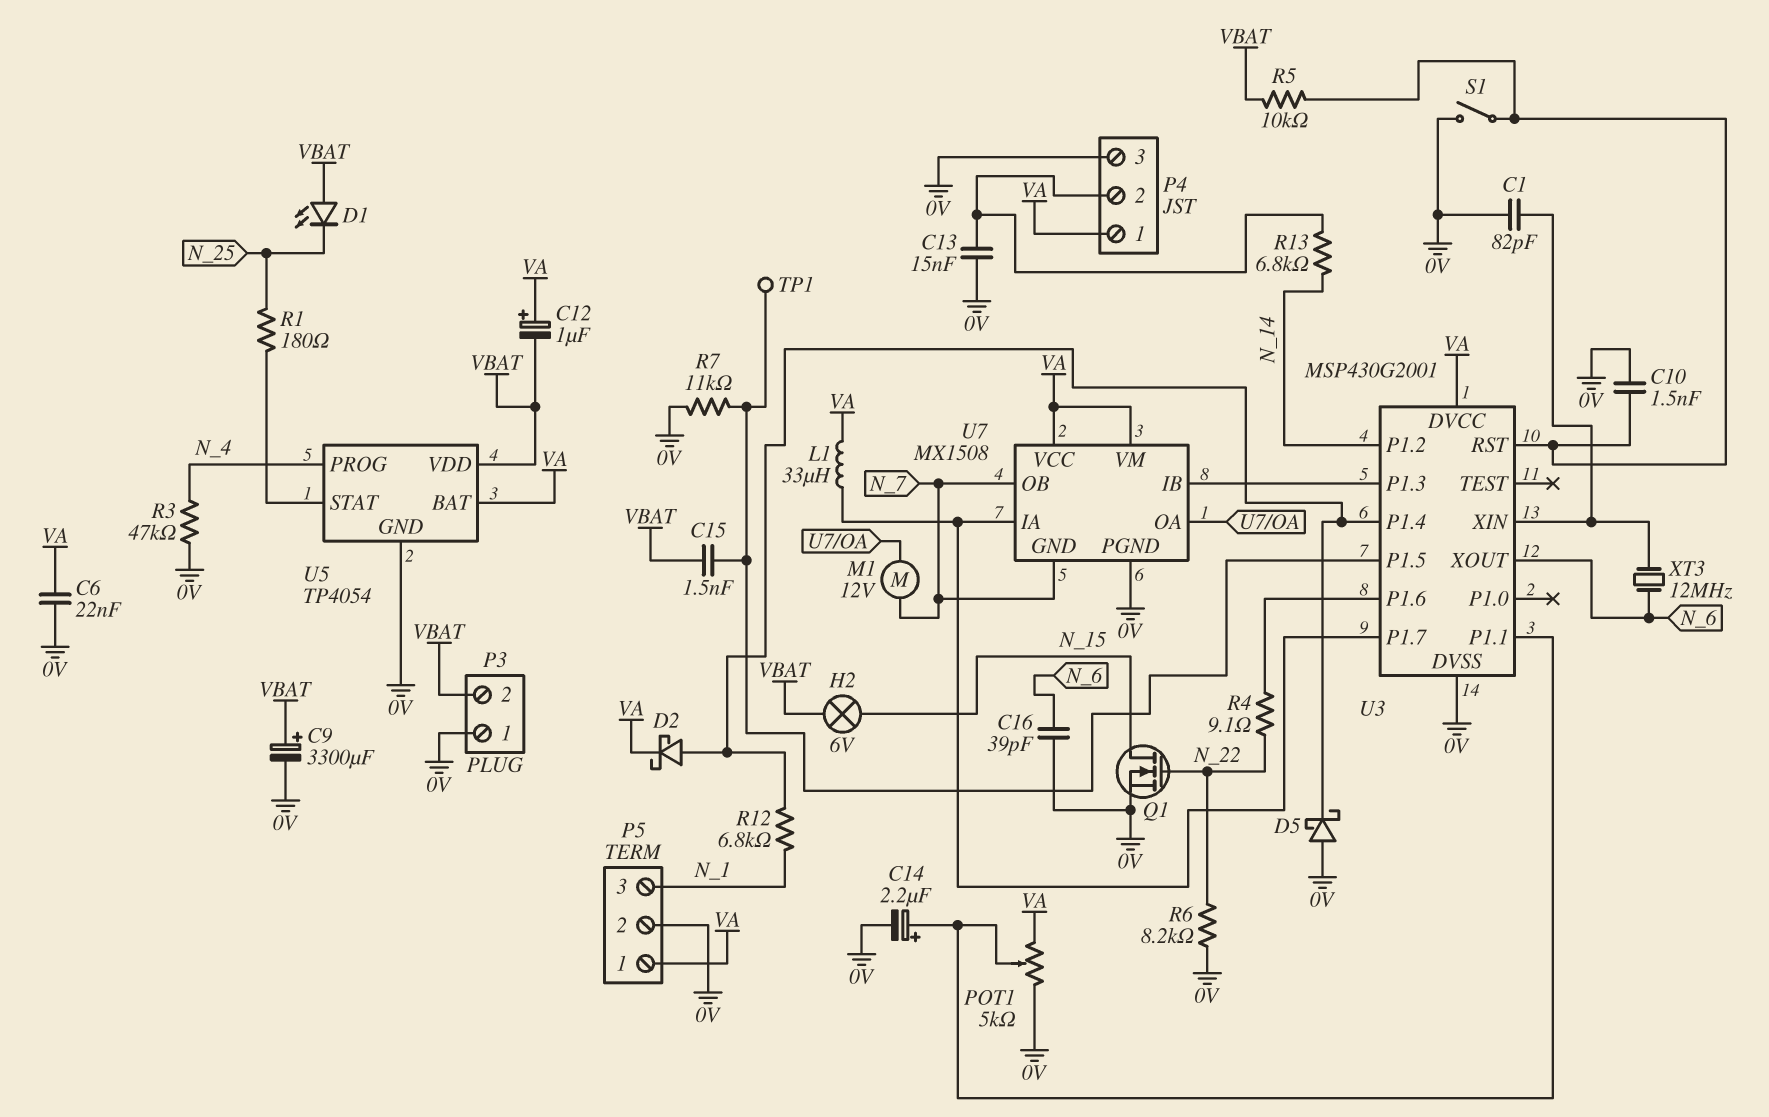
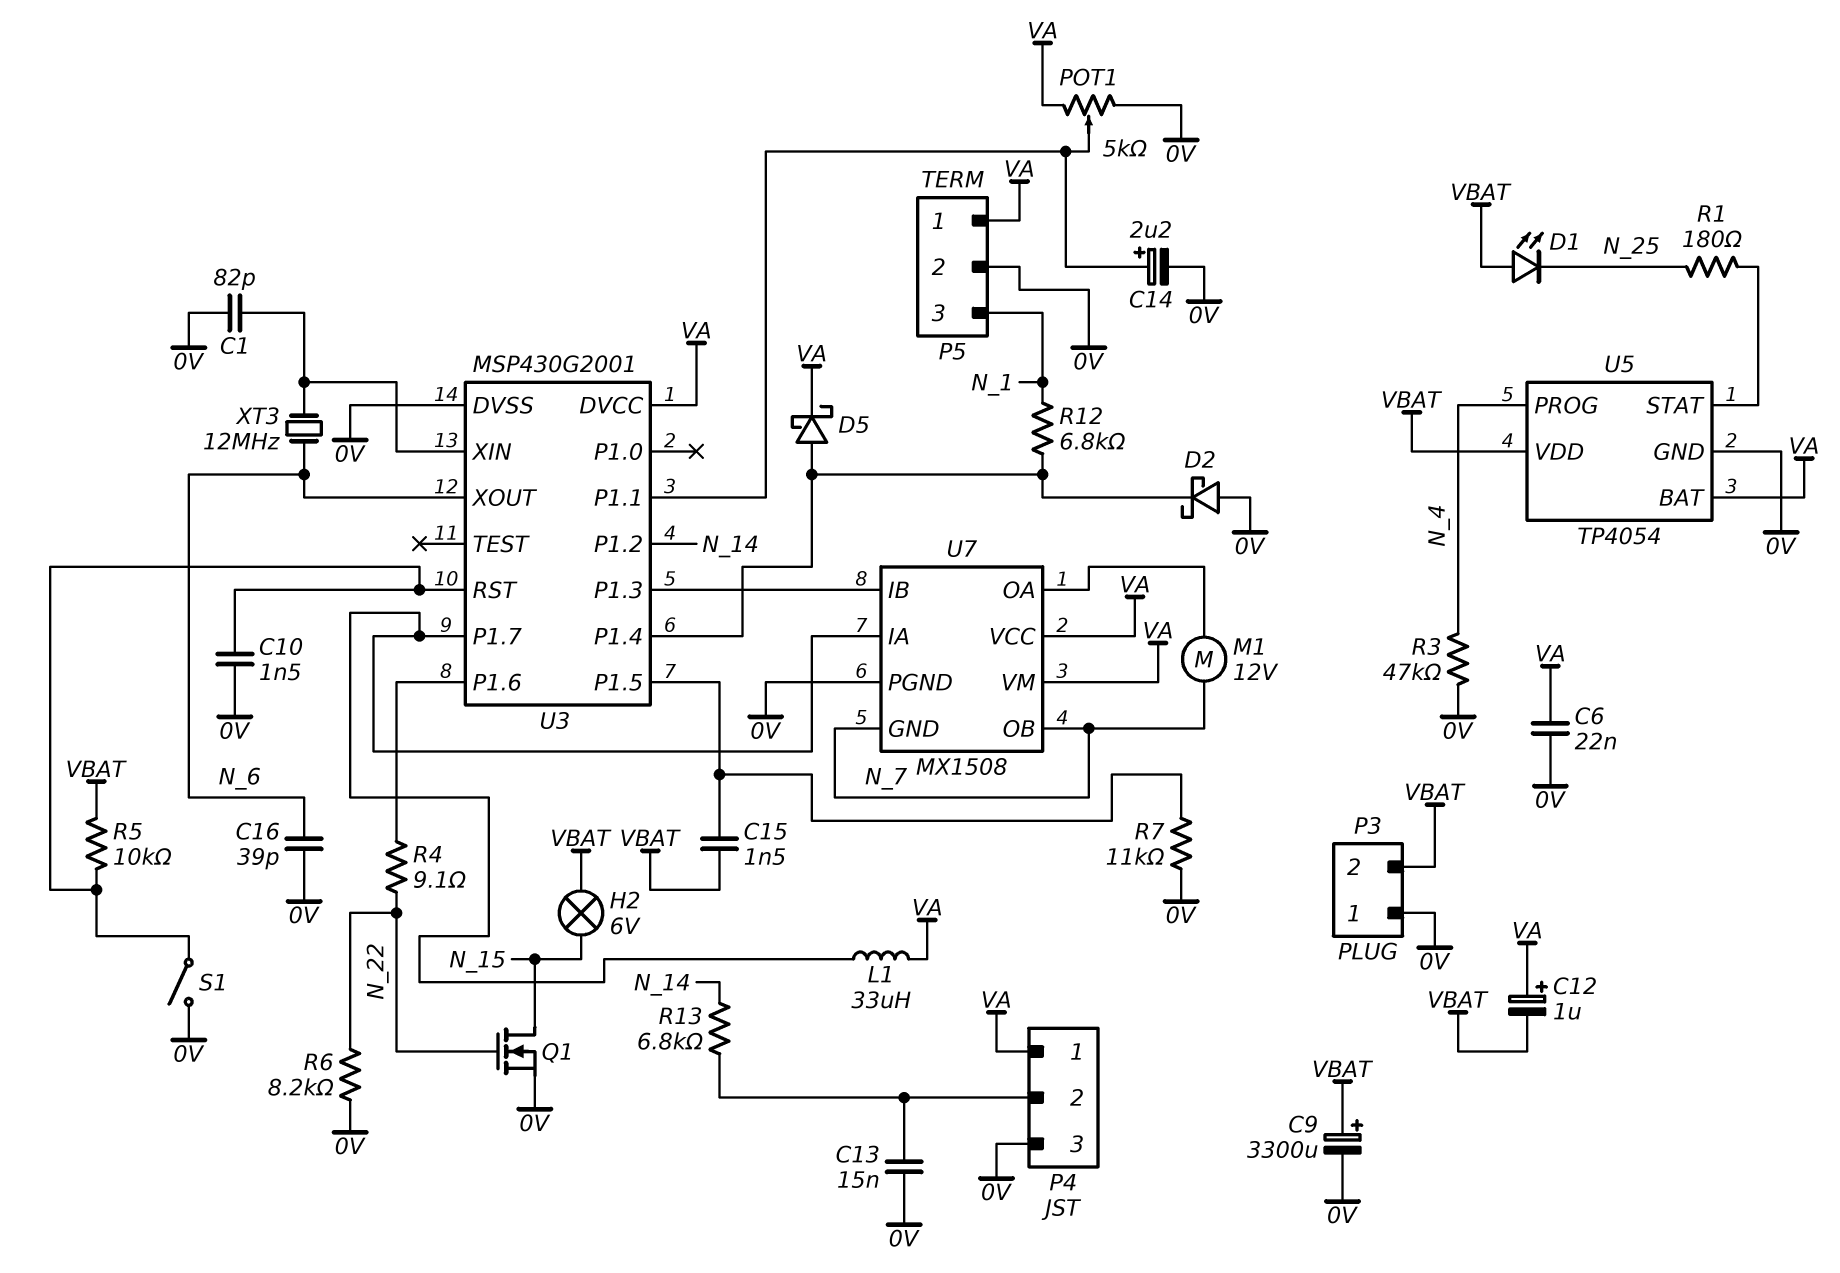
D2: schottky (A U3/P1.4, K VA) -> schottky (A 0V, K U3/P1.4)
D5: schottky (A 0V, K U3/P1.4) -> schottky (A U3/P1.4, K VA)
TP1: test point (U3/P1.5) -> none

